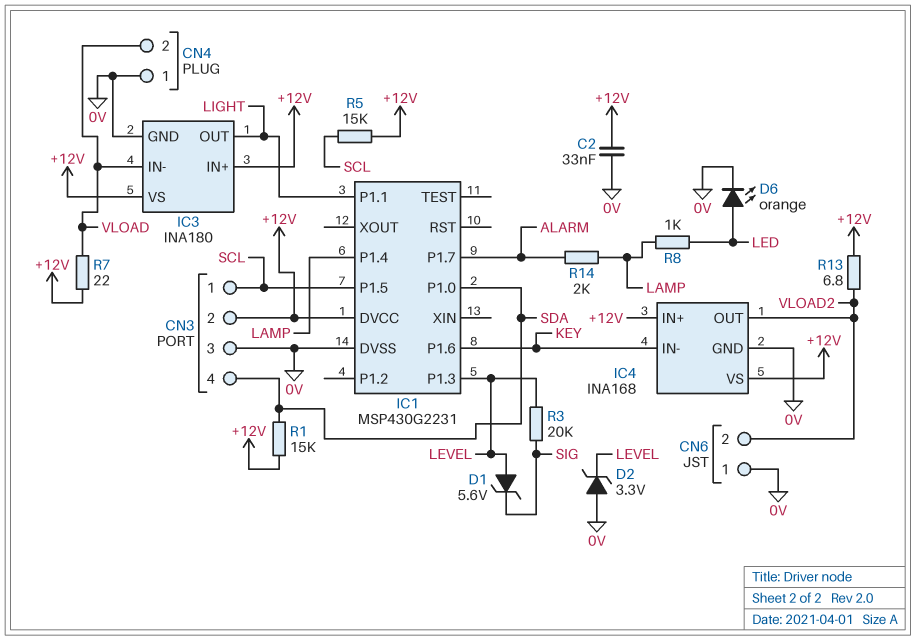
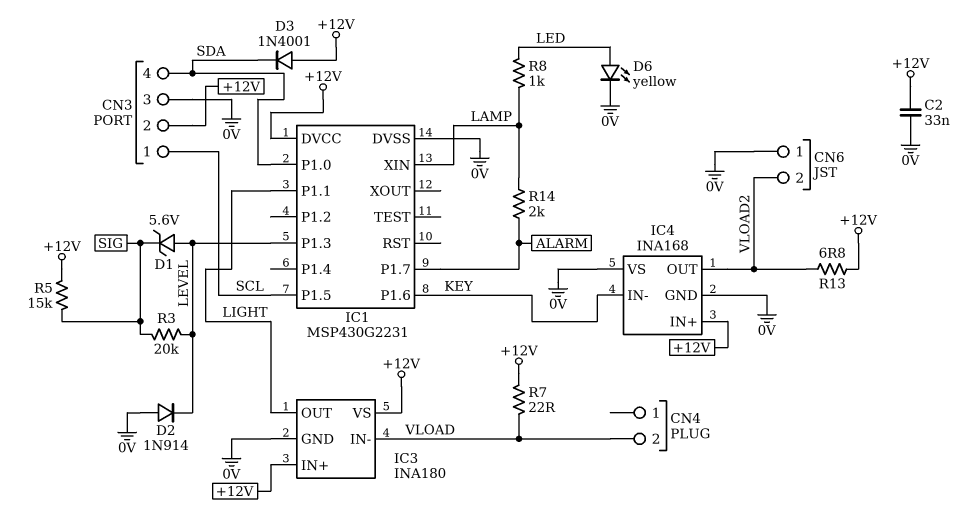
CN4 pin 1: 0V -> none
D2: zener 3.3V (A 0V, K LEVEL) -> diode 1N914 (A 0V, K LEVEL)
D3: none -> diode 1N4001 (A +12V, K SDA)
D6: LED orange (A LED, K 0V) -> LED yellow (A LED, K 0V)
IC1 pin P1.4: LAMP -> none
IC1 pin XIN: none -> LAMP
IC4 pin VS: +12V -> 0V
R1: 15k (+12V, SDA) -> none
R5: 15k (+12V, SCL) -> 15k (+12V, SIG)

